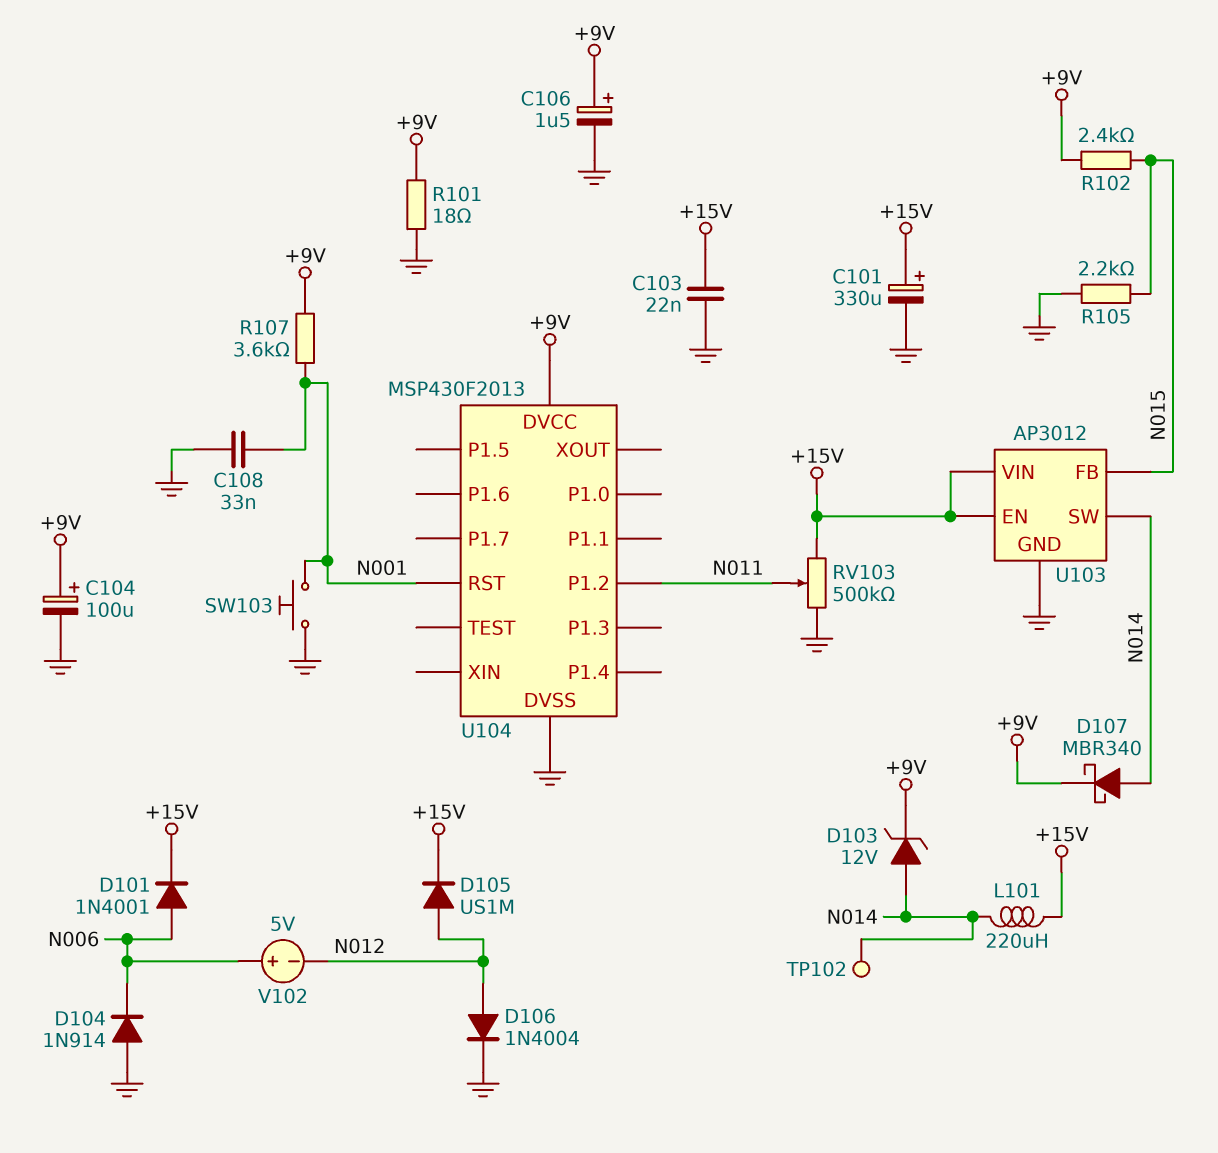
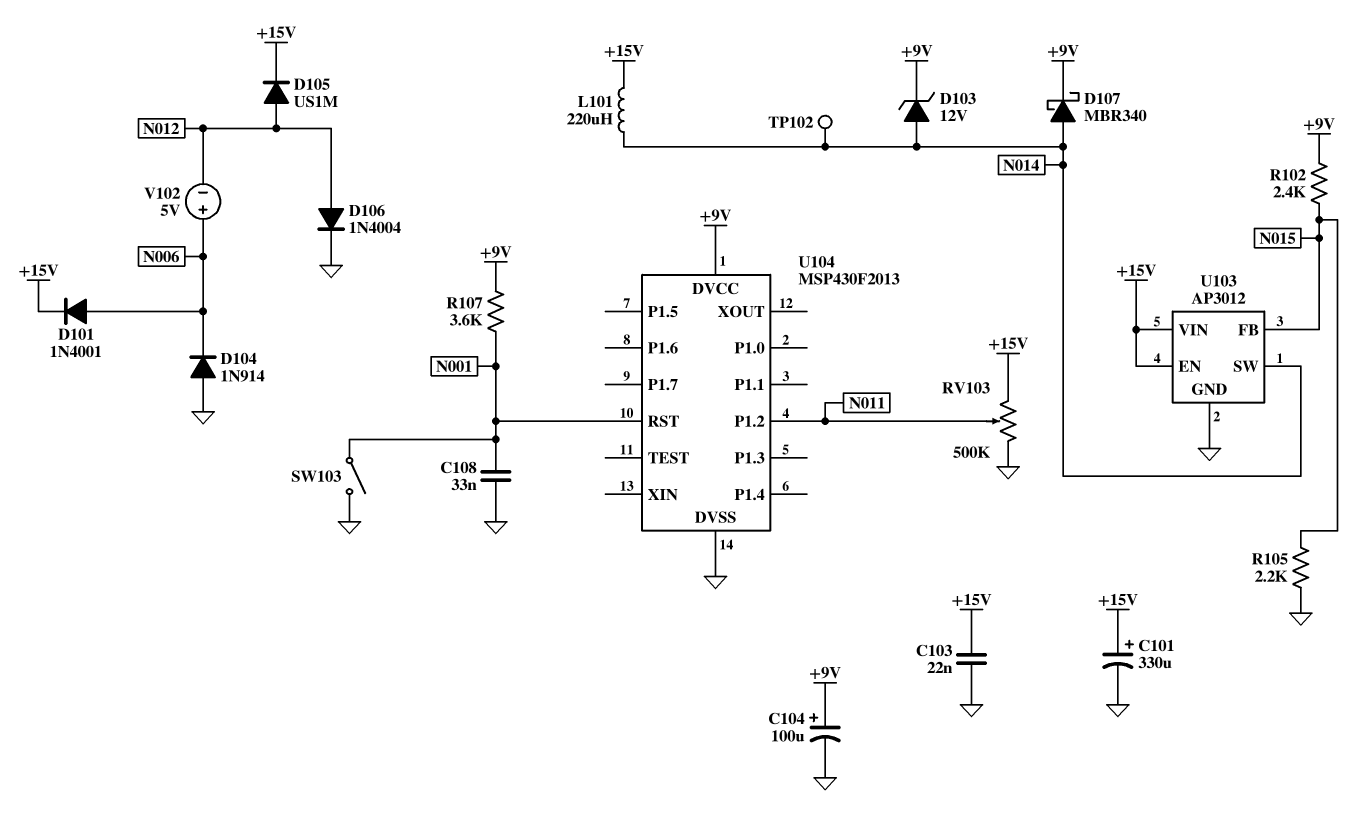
C106: 1.5uF (plus +9V, minus GND) -> none
R101: 18 (+9V, GND) -> none
SW103: button (GND, N001) -> switch (GND, N001)

